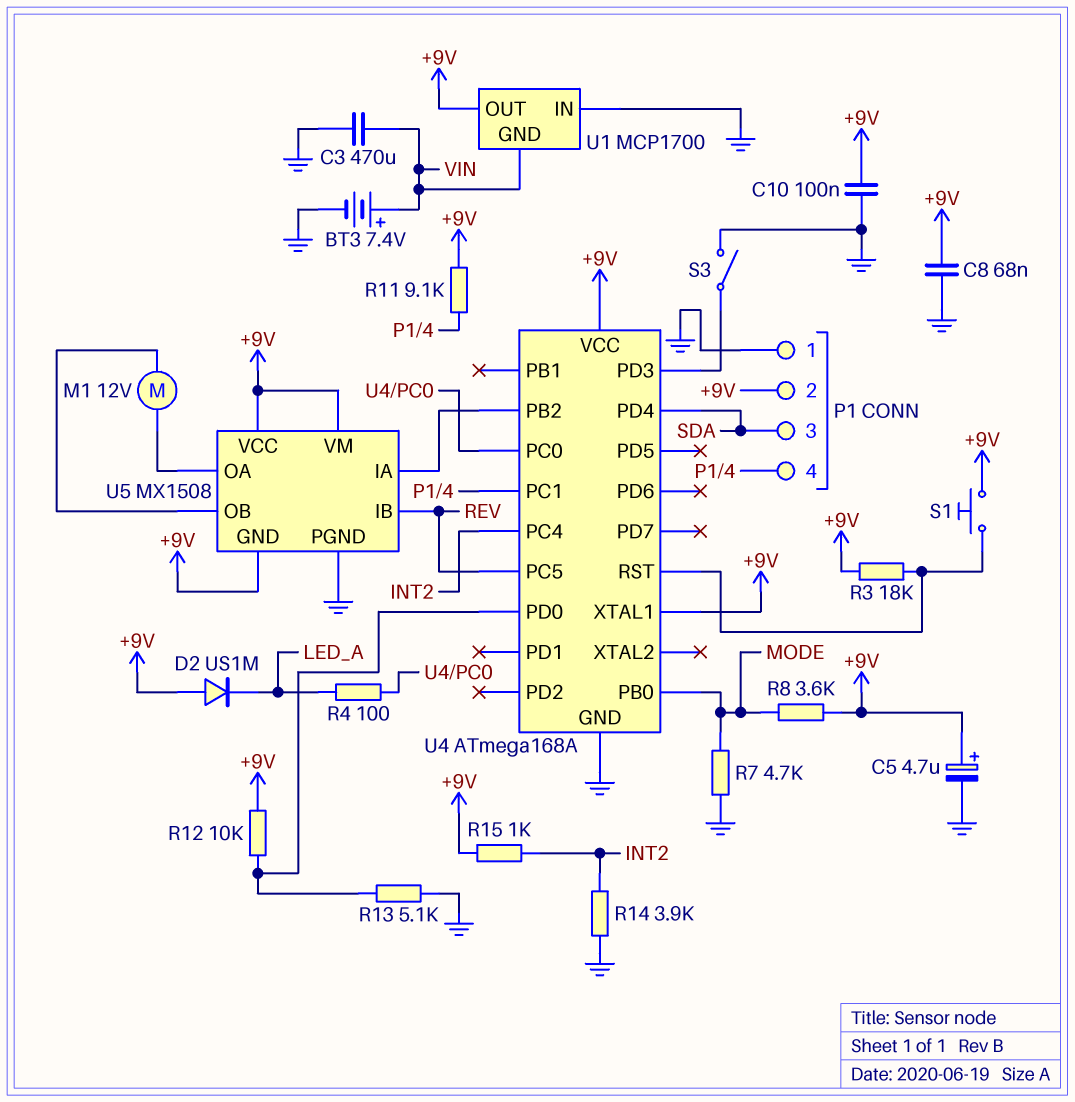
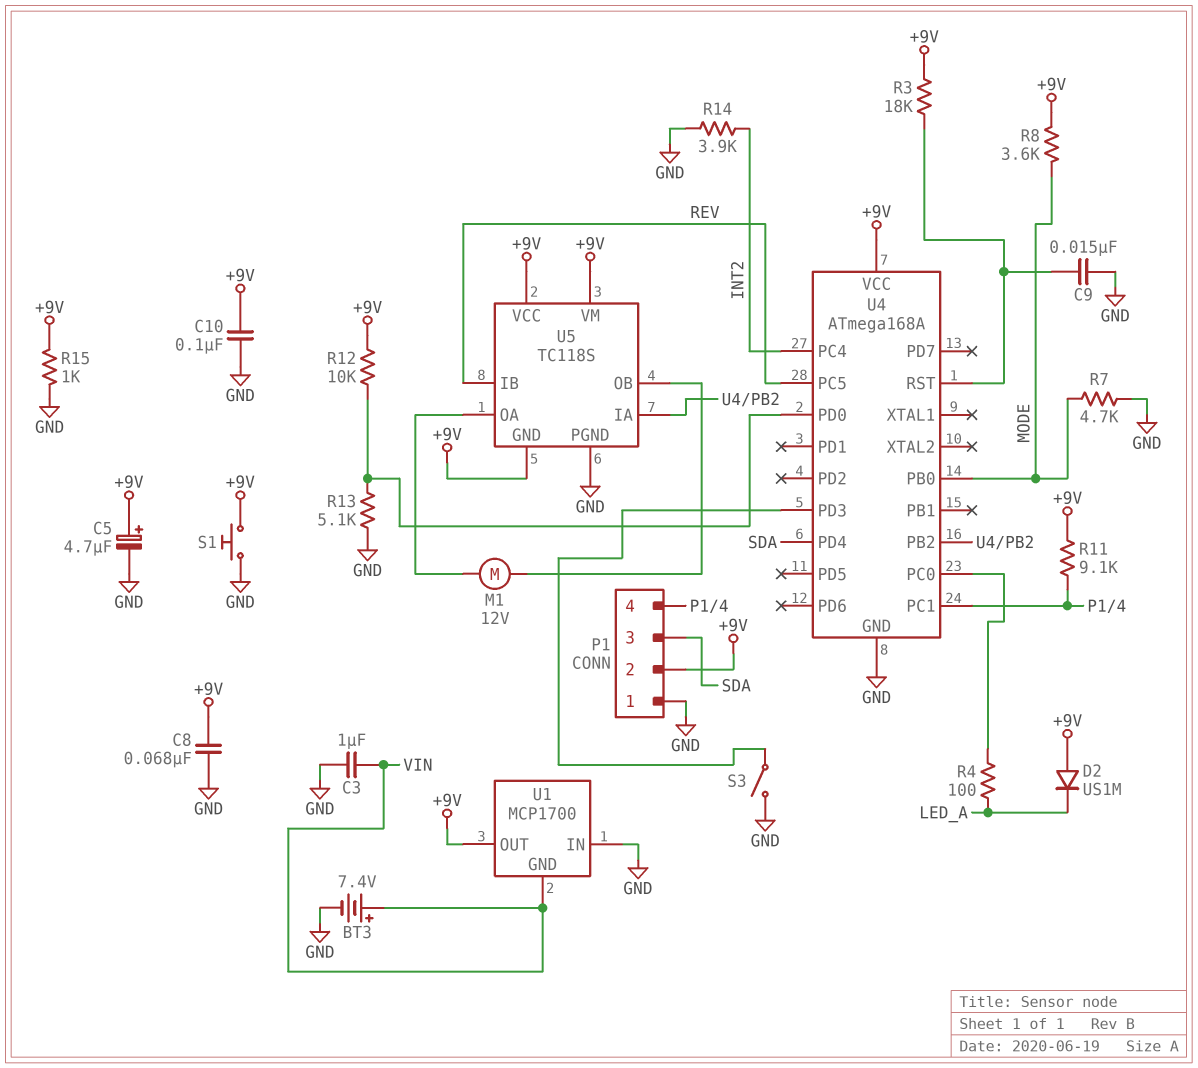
C3: 470uF (GND, VIN) -> 1uF (GND, VIN)
C9: none -> 15nF (GND, U4/RST)
R15: 1k (+9V, INT2) -> 1k (+9V, GND)
S1: button (+9V, U4/RST) -> button (+9V, GND)
U4 pin XTAL1: +9V -> none
U5: MX1508 -> TC118S

